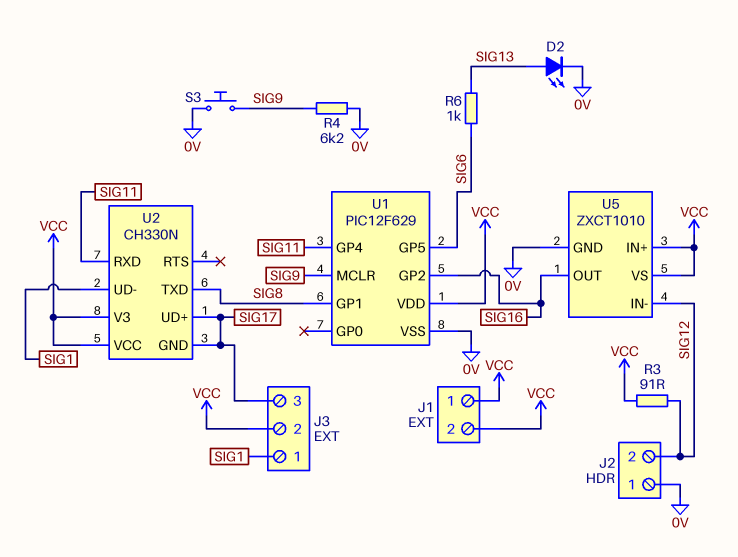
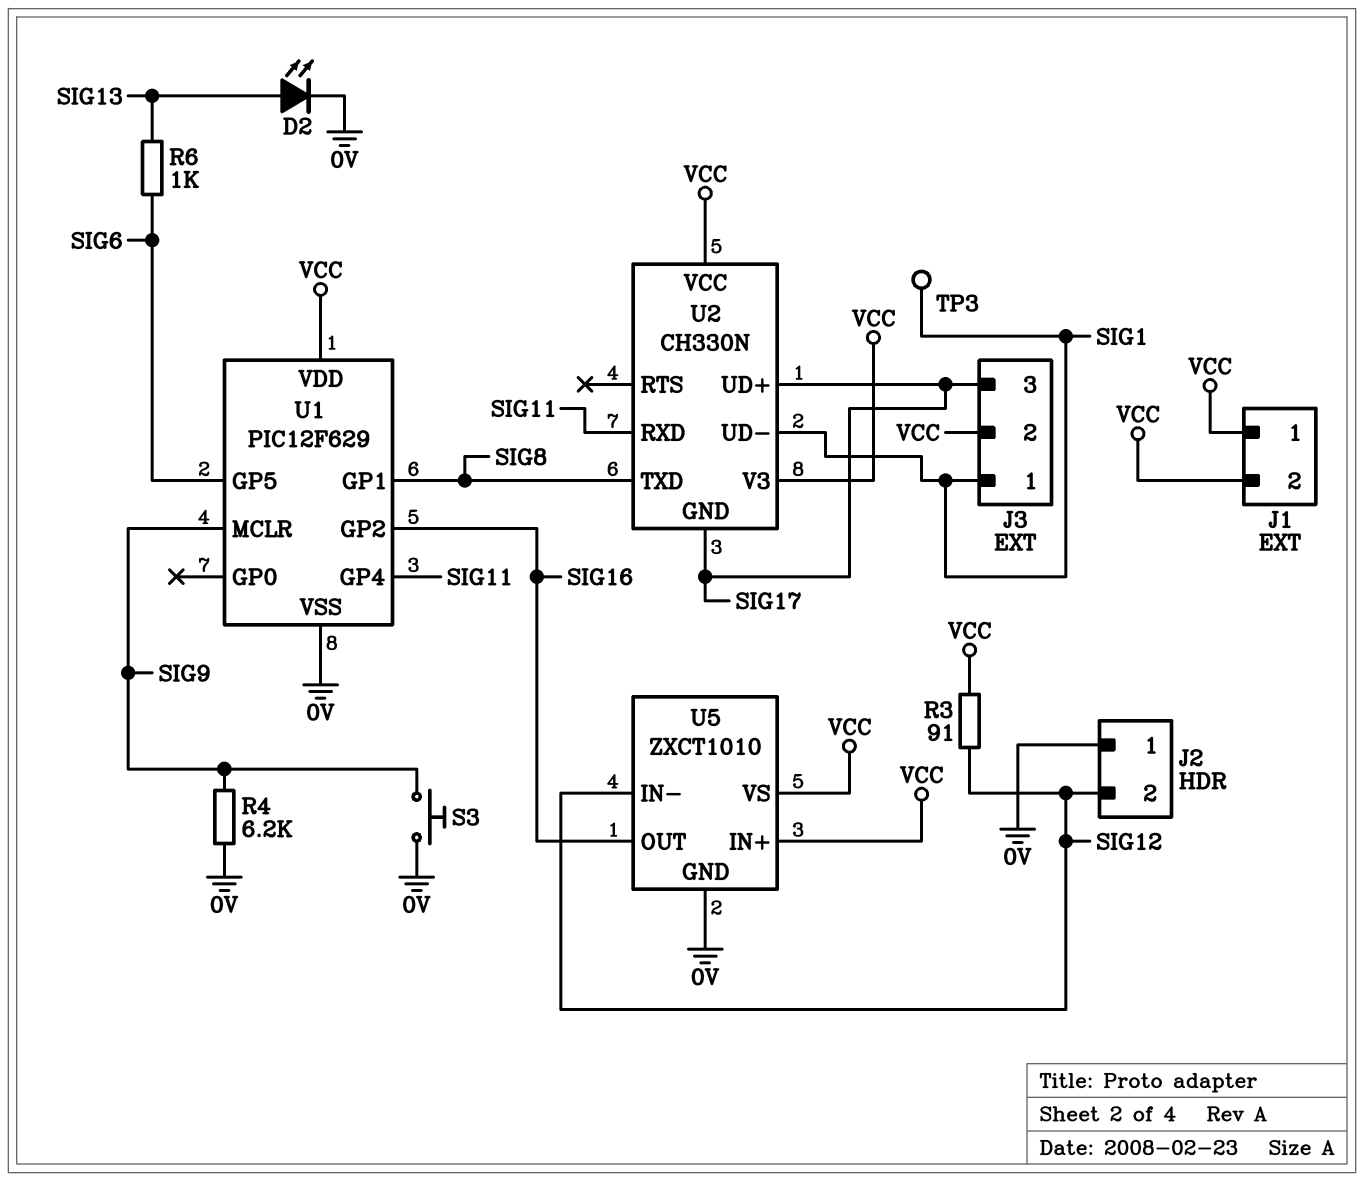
TP3: none -> test point (SIG1)

